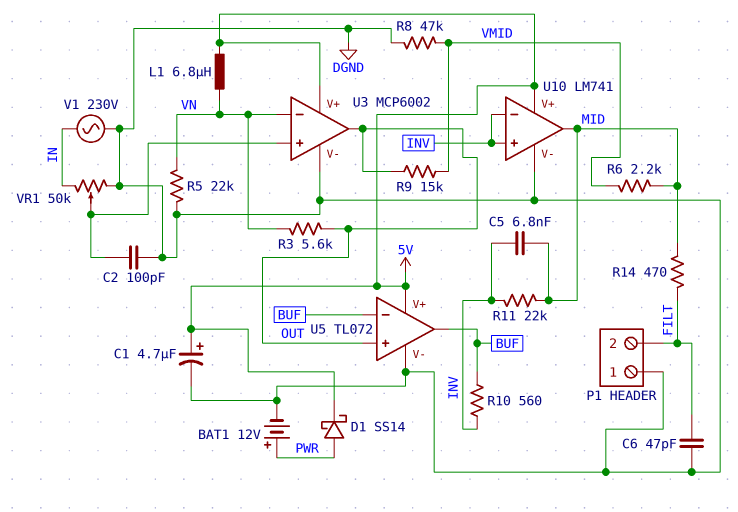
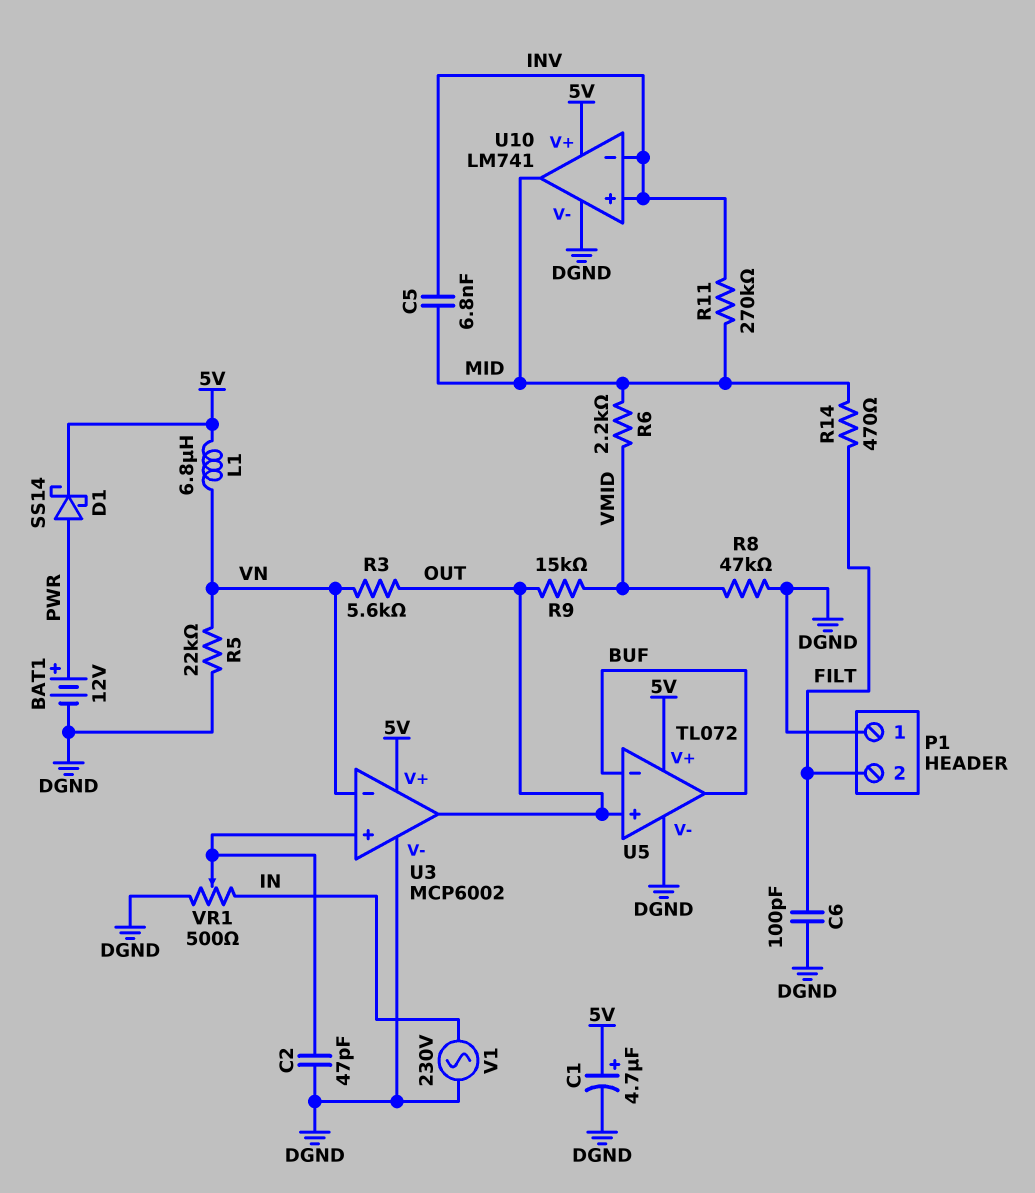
C2: 100pF (DGND, U3/in+) -> 47pF (DGND, U3/in+)
C6: 47pF (DGND, FILT) -> 100pF (DGND, FILT)
R10: 560 (BUF, INV) -> none
R11: 22k (INV, MID) -> 270k (INV, MID)
VR1: 50k (DGND, IN, wiper U3/in+) -> 500 (DGND, IN, wiper U3/in+)

